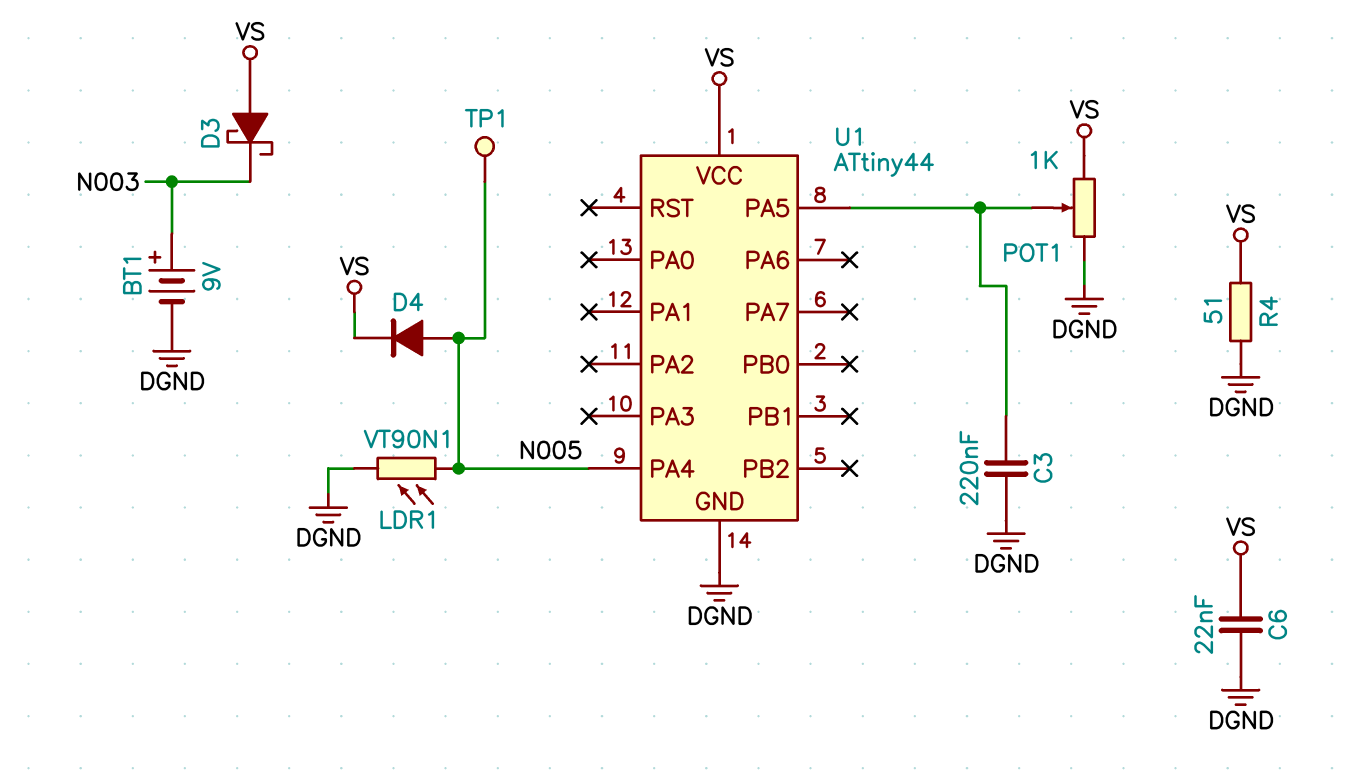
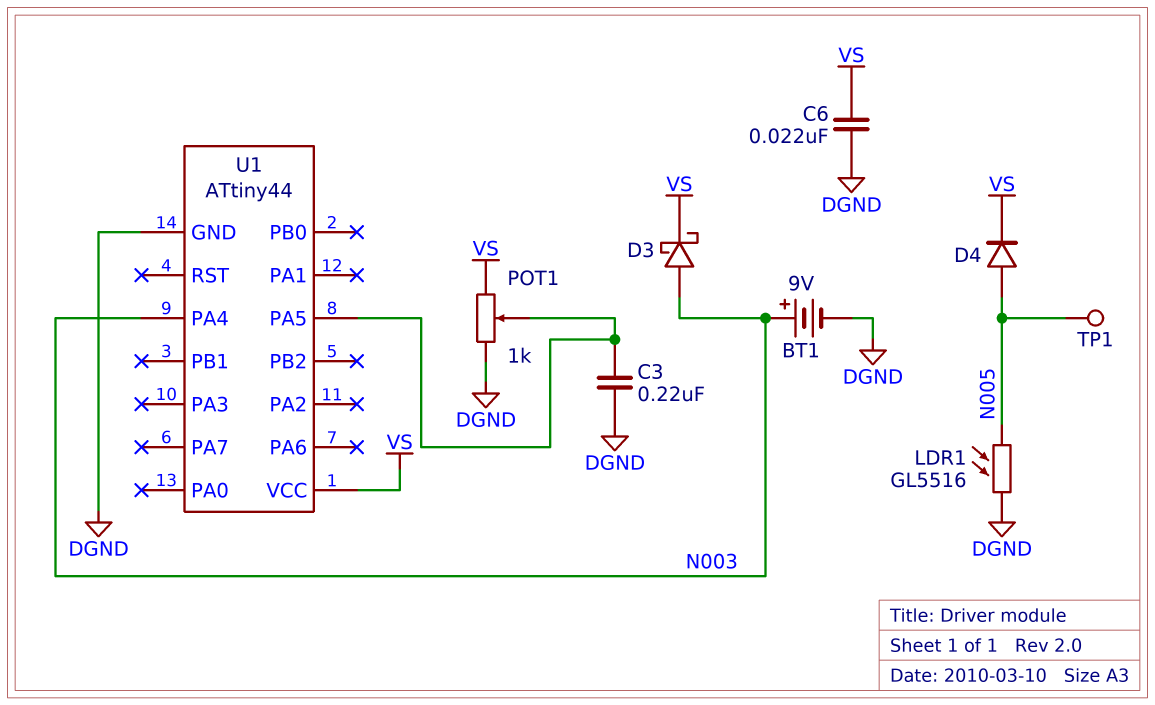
D3: schottky (A VS, K N003) -> schottky (A N003, K VS)
LDR1: VT90N1 (DGND, N005) -> GL5516 (DGND, N005)
R4: 51 (DGND, VS) -> none
U1 pin PA4: N005 -> N003

